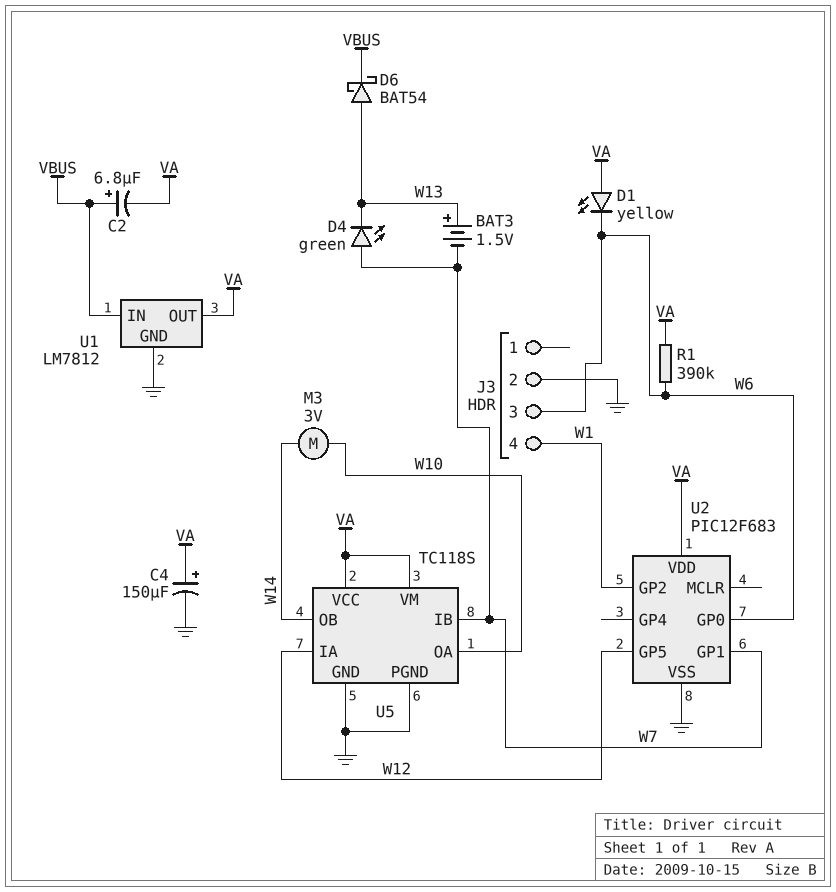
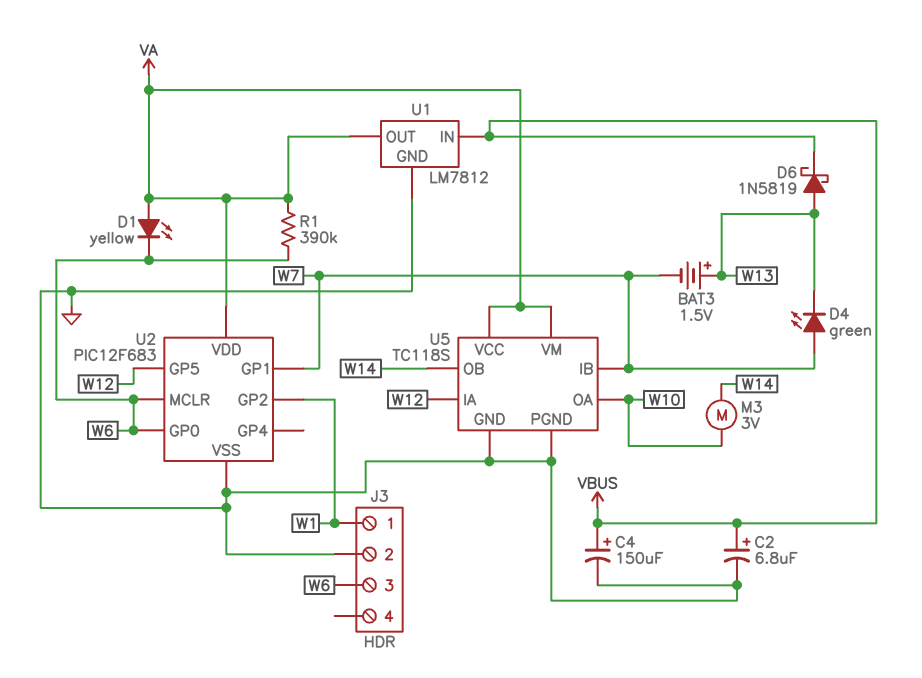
C2: 6.8uF (plus VBUS, minus VA) -> 6.8uF (plus VBUS, minus GND)
C4: 150uF (plus VA, minus GND) -> 150uF (plus VBUS, minus GND)
D6: schottky BAT54 (A W13, K VBUS) -> schottky 1N5819 (A W13, K VBUS)
J3 pin 1: none -> W1
J3 pin 4: W1 -> none
U2 pin MCLR: none -> W6

